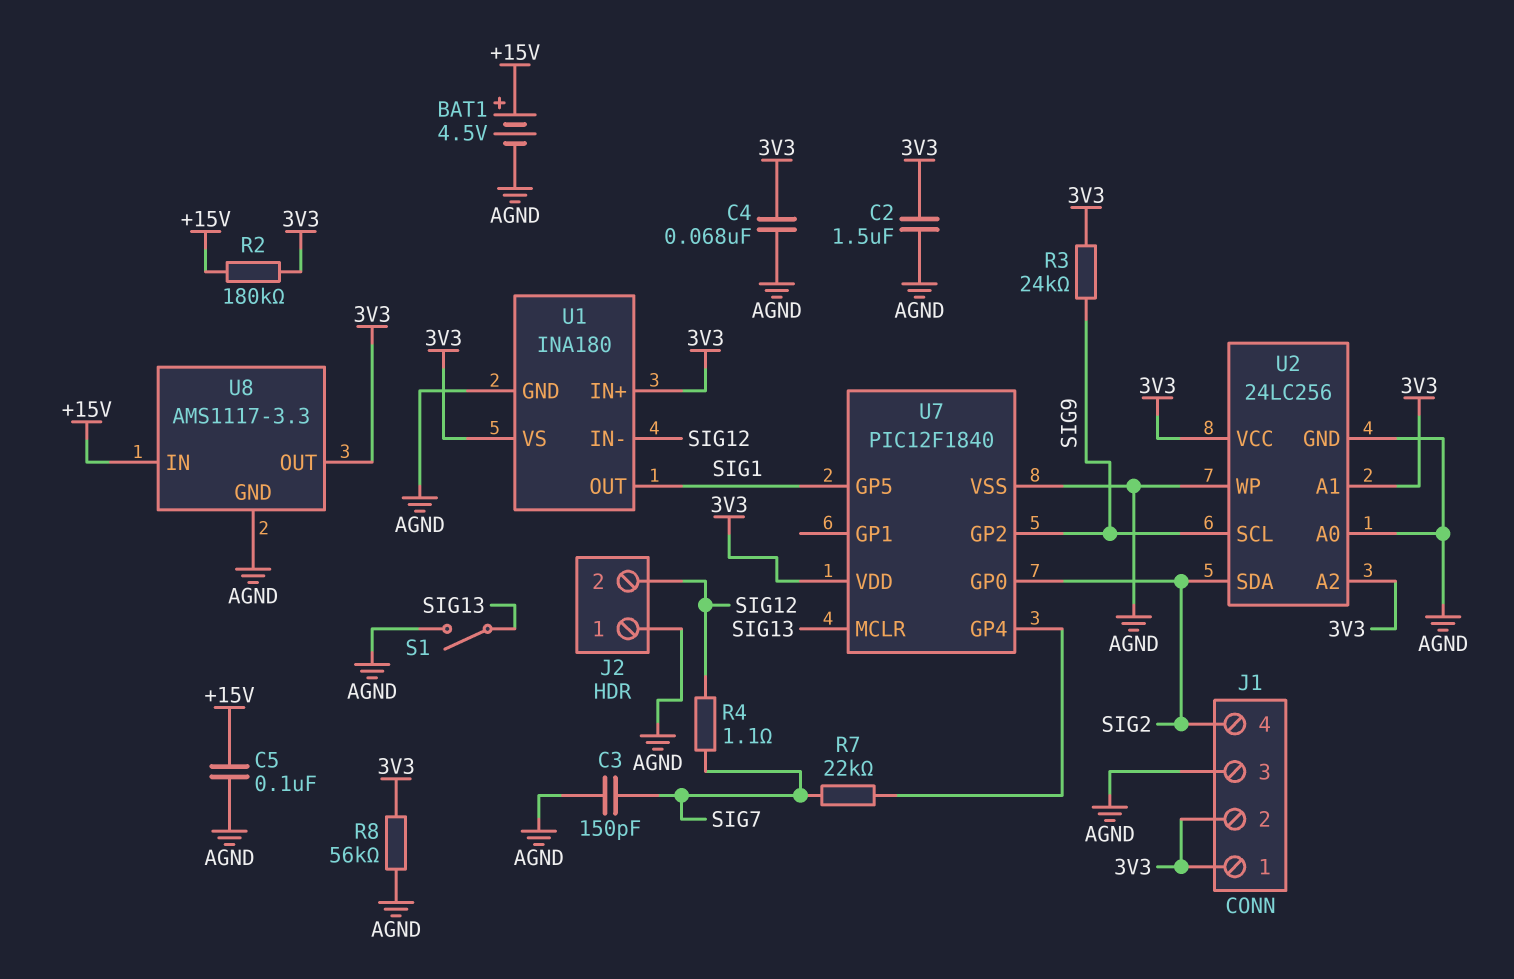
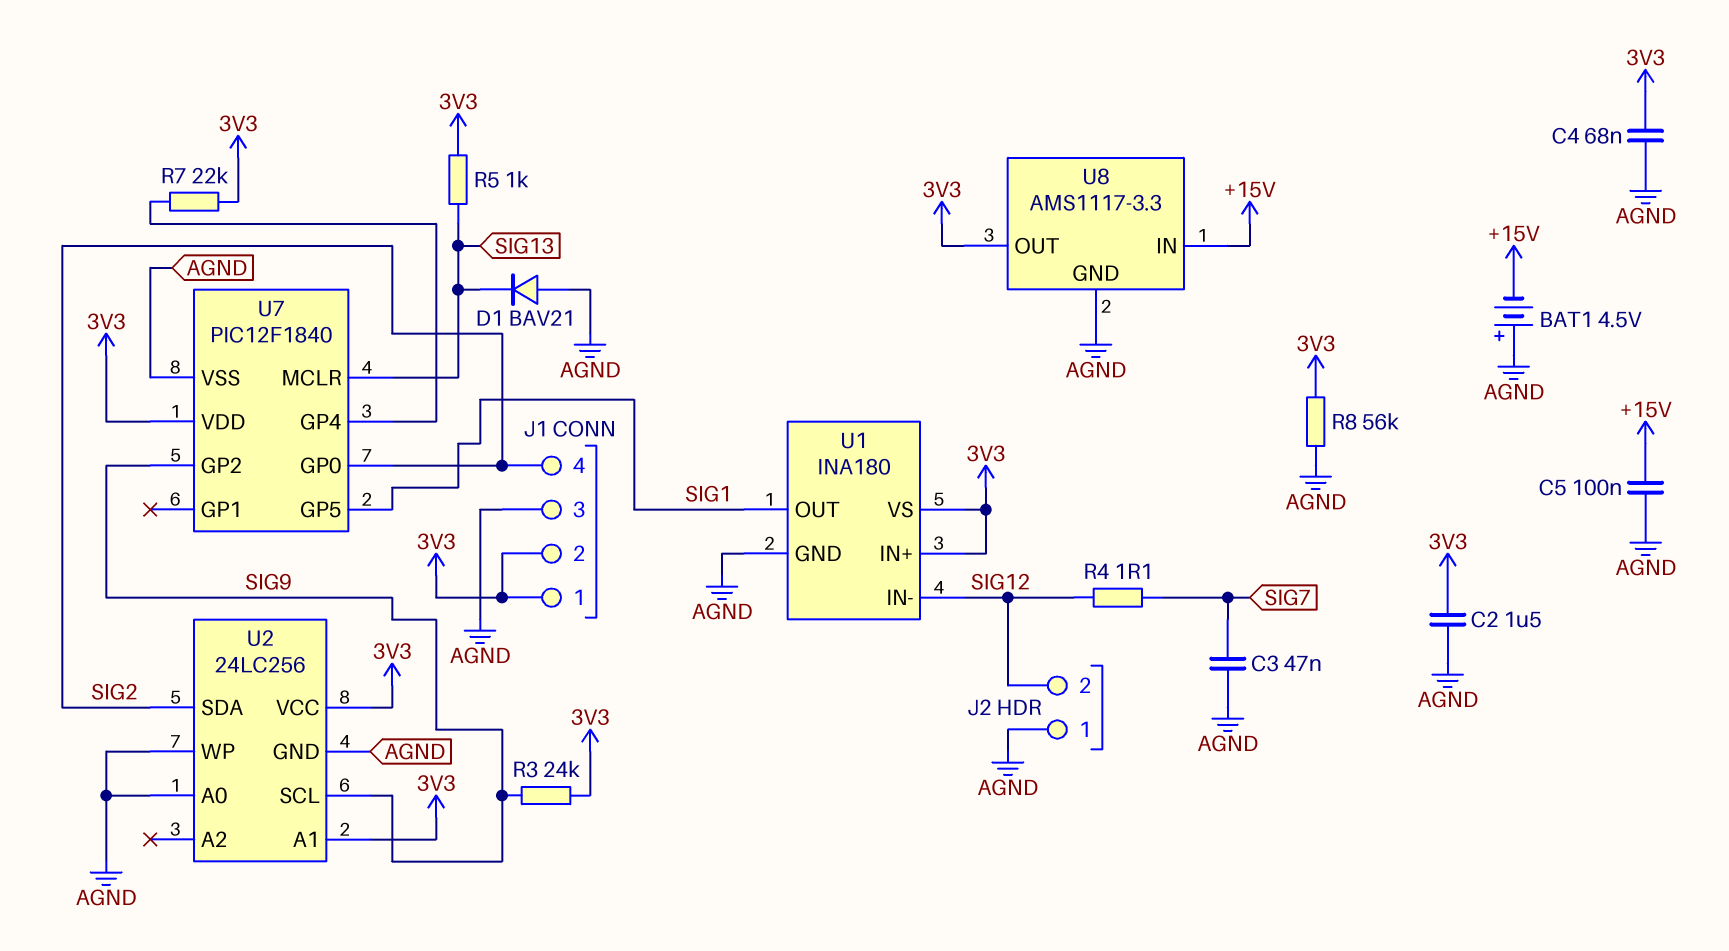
BAT1: 4.5V (plus +15V, minus AGND) -> 4.5V (plus AGND, minus +15V)
C3: 150pF (AGND, SIG7) -> 47nF (AGND, SIG7)
D1: none -> diode BAV21 (A AGND, K SIG13)
R2: 180k (+15V, 3V3) -> none
R5: none -> 1k (3V3, SIG13)
R7: 22k (SIG7, U7/GP4) -> 22k (3V3, U7/GP4)
S1: switch (AGND, SIG13) -> none
U2 pin A2: 3V3 -> none

